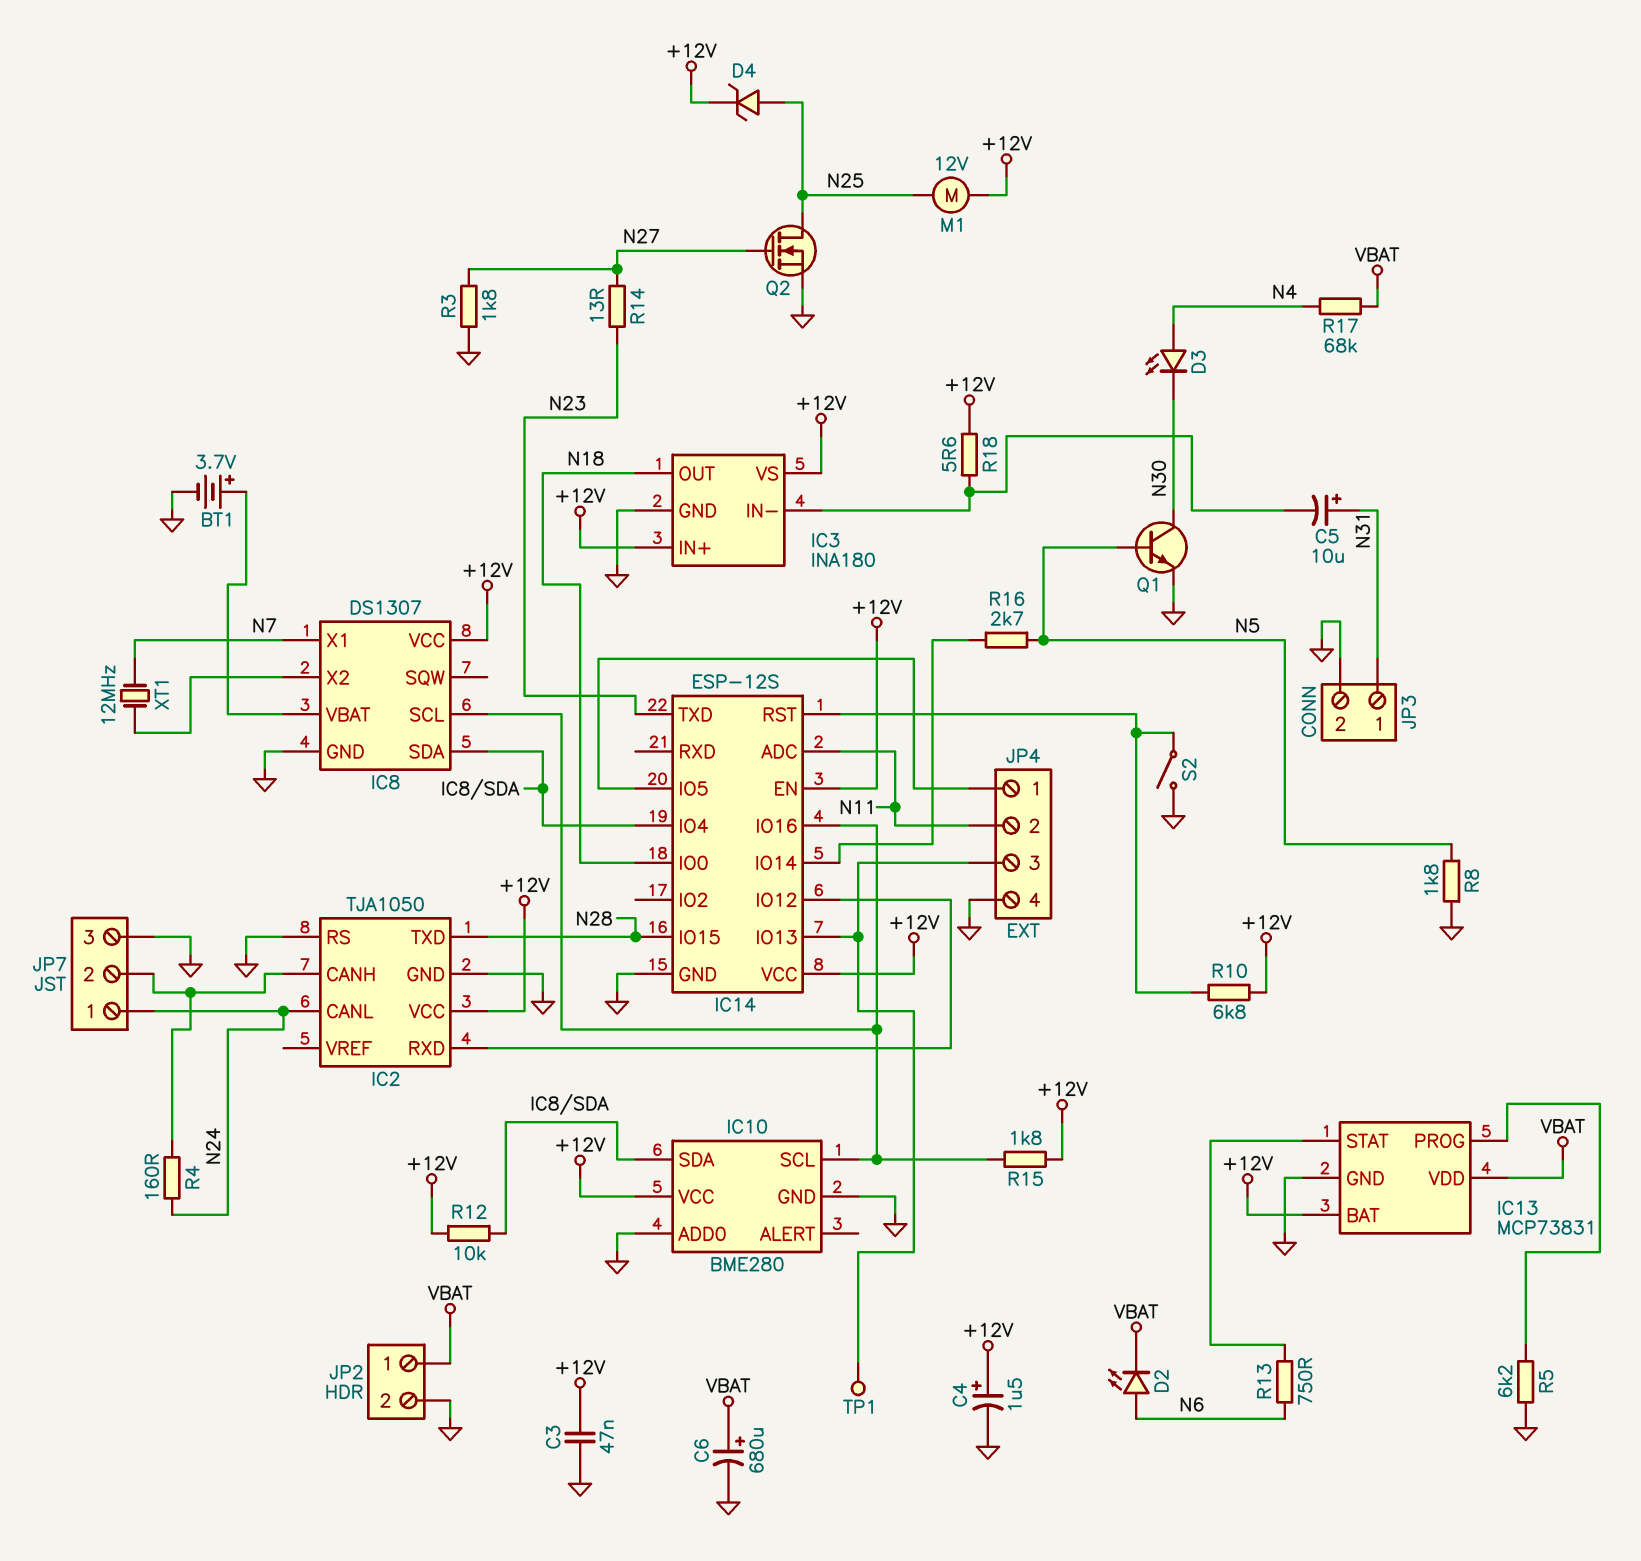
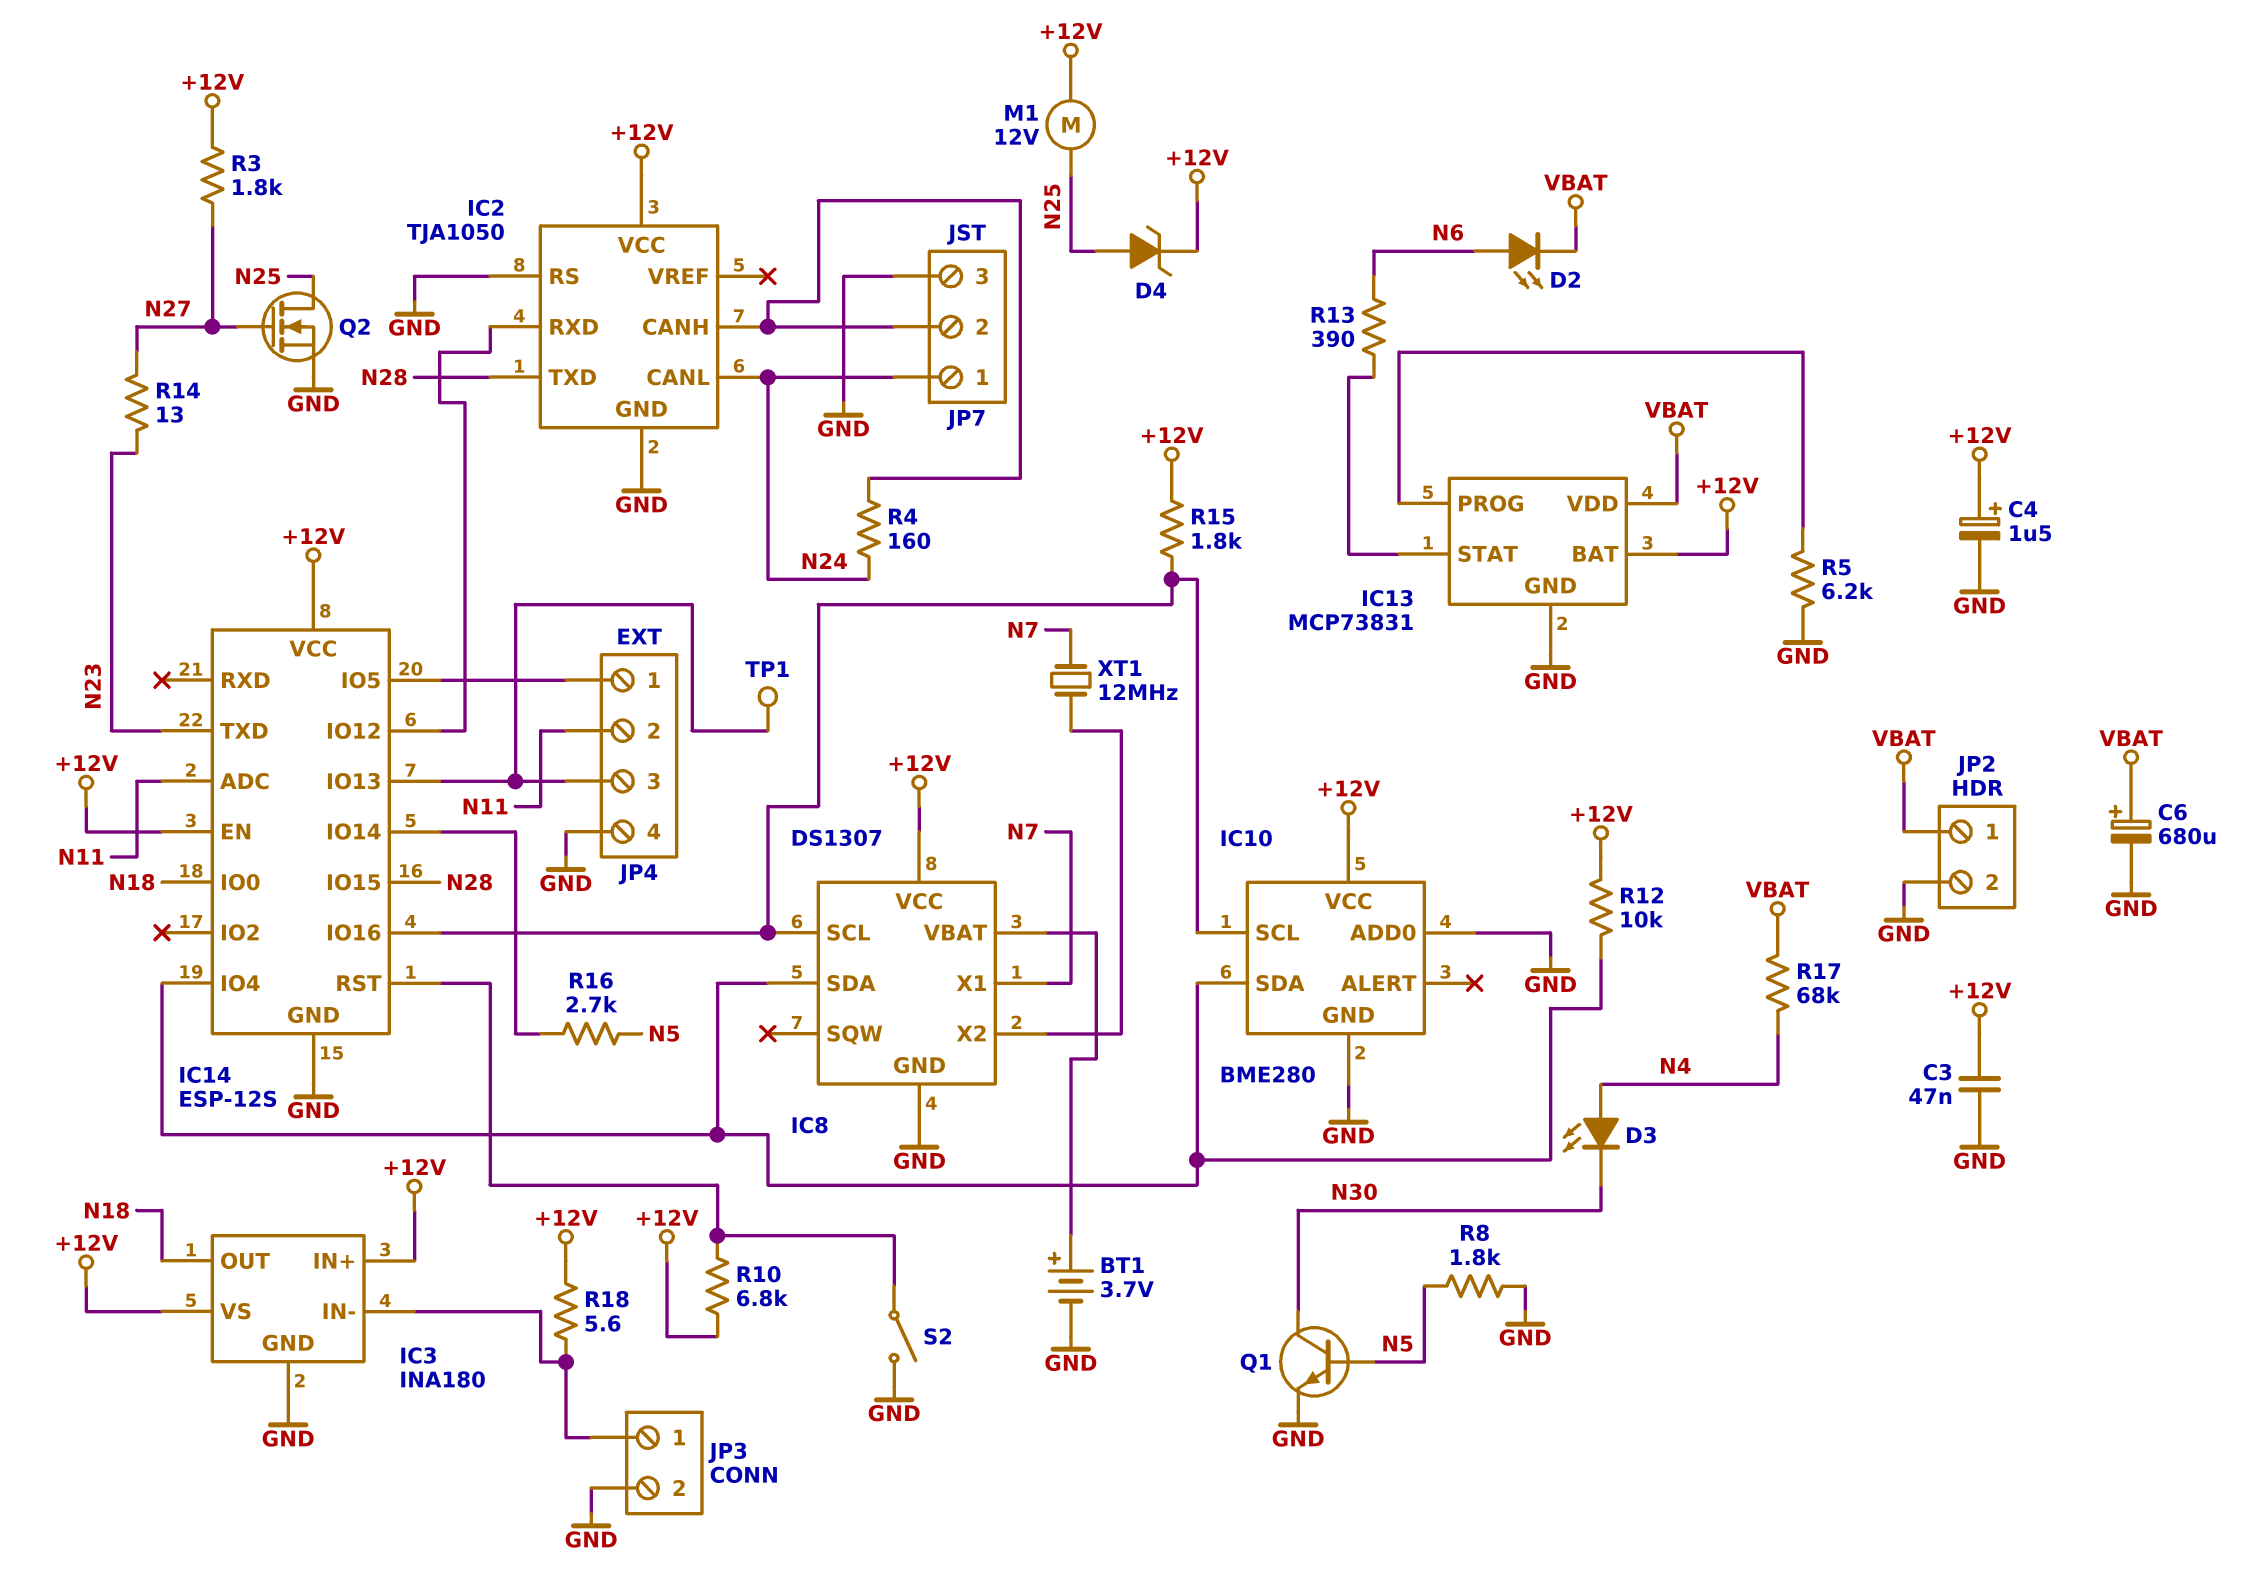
C5: 10uF (plus N31, minus IC3/IN-) -> none
JP3 pin 1: N31 -> IC3/IN-
R3: 1.8k (GND, N27) -> 1.8k (+12V, N27)
R13: 750 (IC13/STAT, N6) -> 390 (IC13/STAT, N6)

